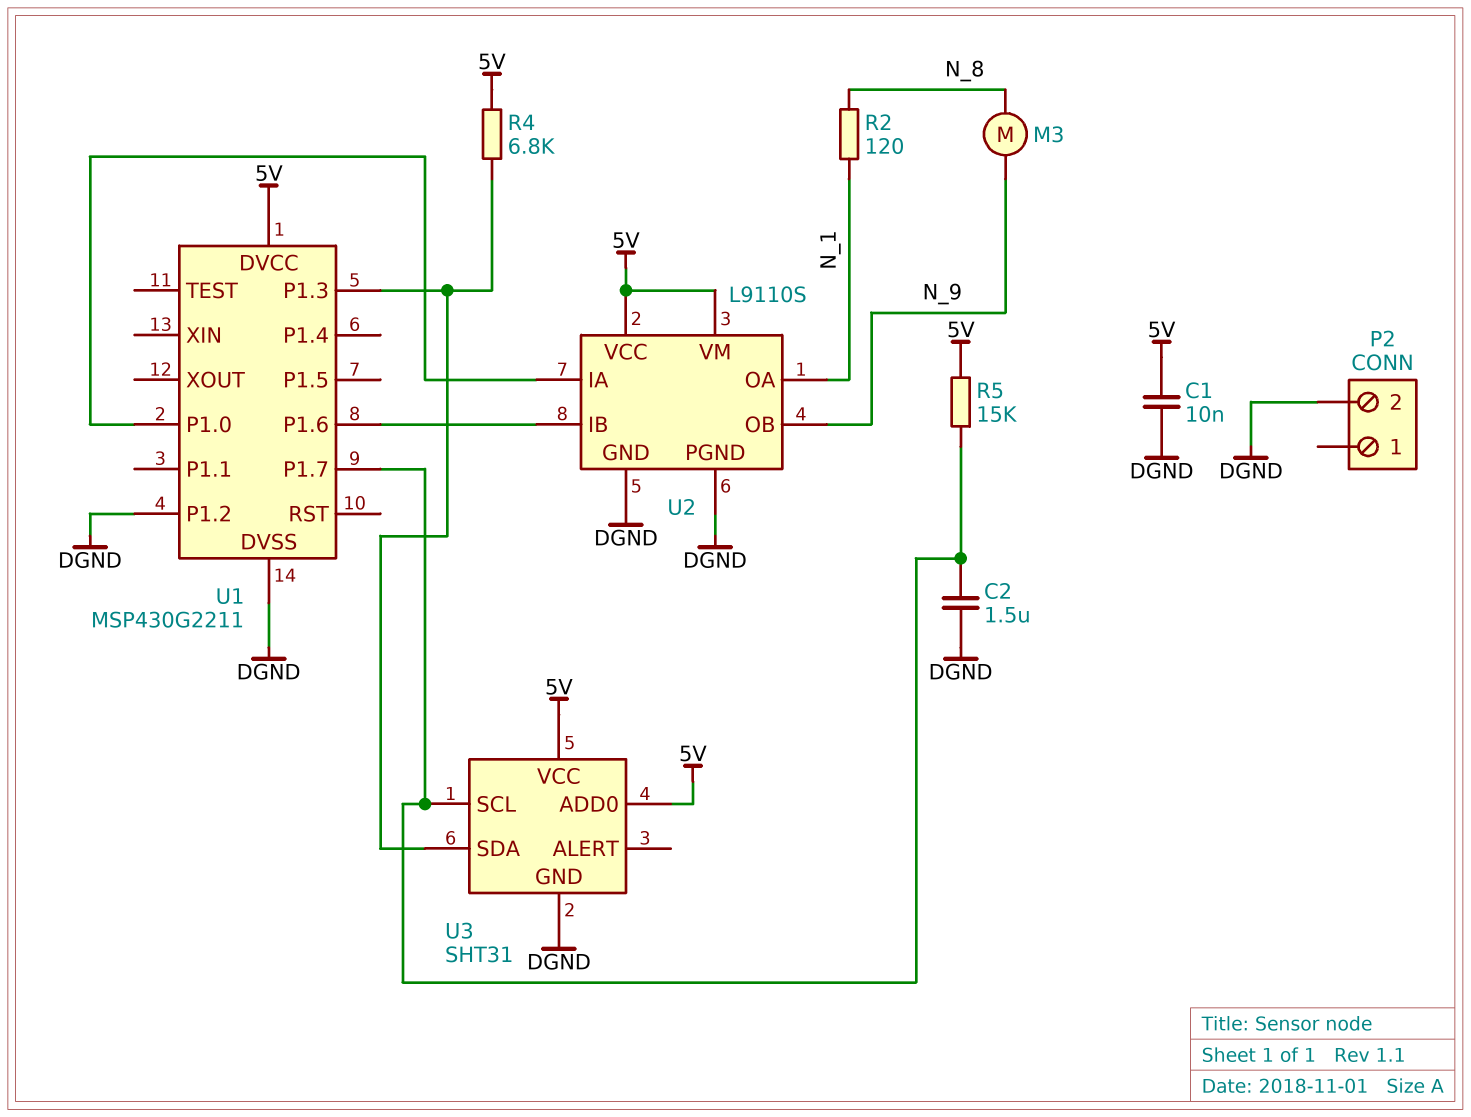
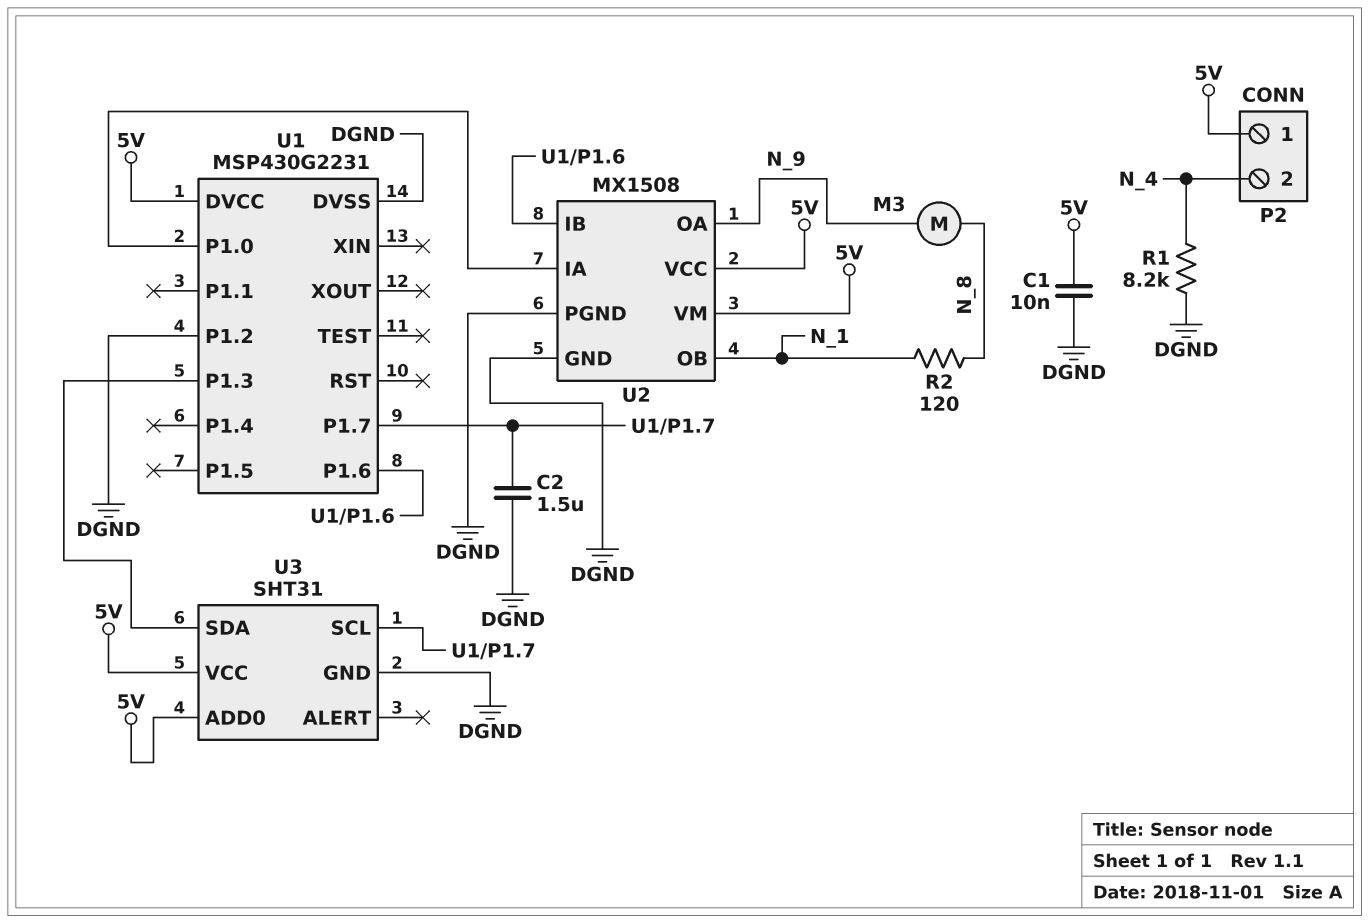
P2 pin 1: none -> 5V
P2 pin 2: DGND -> N_4
R1: none -> 8.2k (DGND, N_4)
R4: 6.8k (5V, U1/P1.3) -> none
R5: 15k (5V, U1/P1.7) -> none
U1: MSP430G2211 -> MSP430G2231
U2: L9110S -> MX1508
U2 pin OA: N_1 -> N_9
U2 pin OB: N_9 -> N_1

